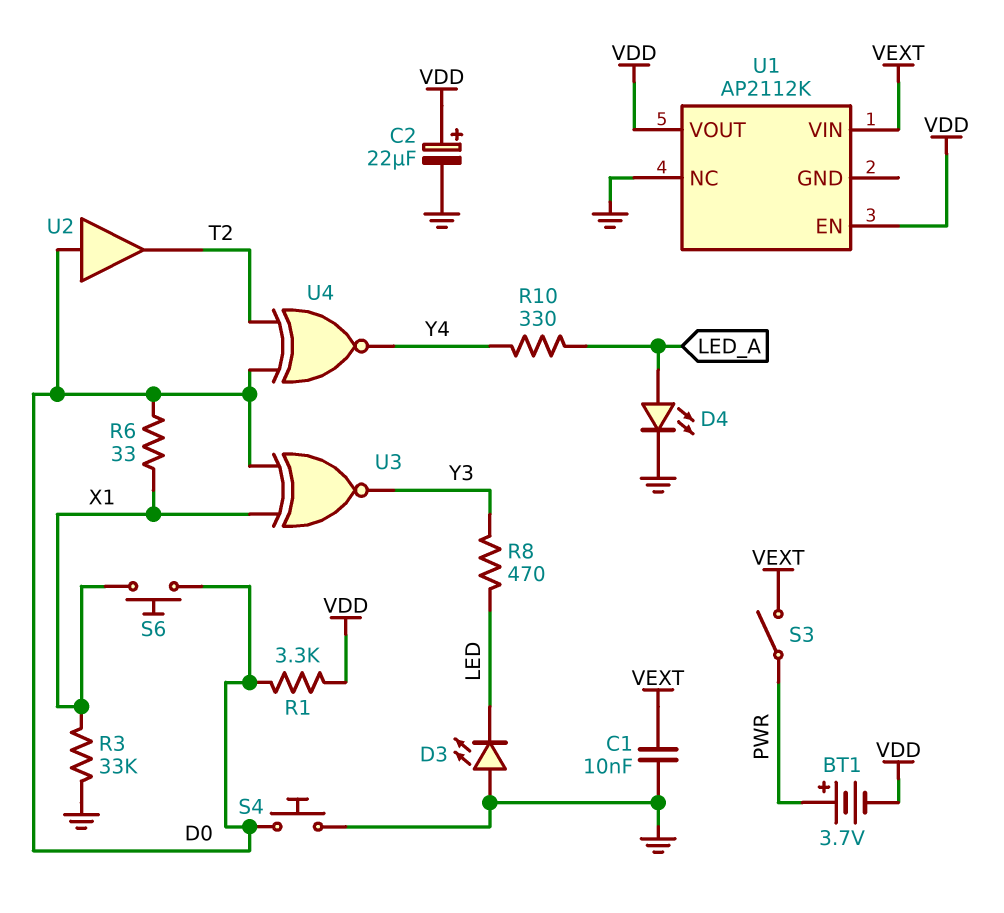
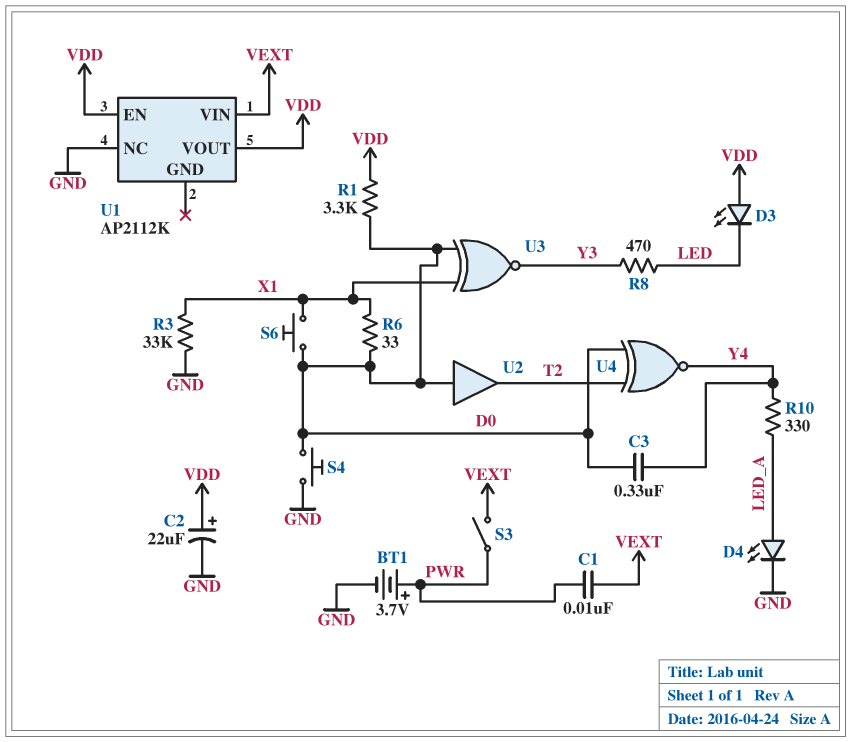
BT1: 3.7V (plus PWR, minus VDD) -> 3.7V (plus PWR, minus GND)
C1: 10nF (GND, VEXT) -> 10nF (PWR, VEXT)
C3: none -> 330nF (D0, Y4)
D3: LED (A GND, K LED) -> LED (A VDD, K LED)

